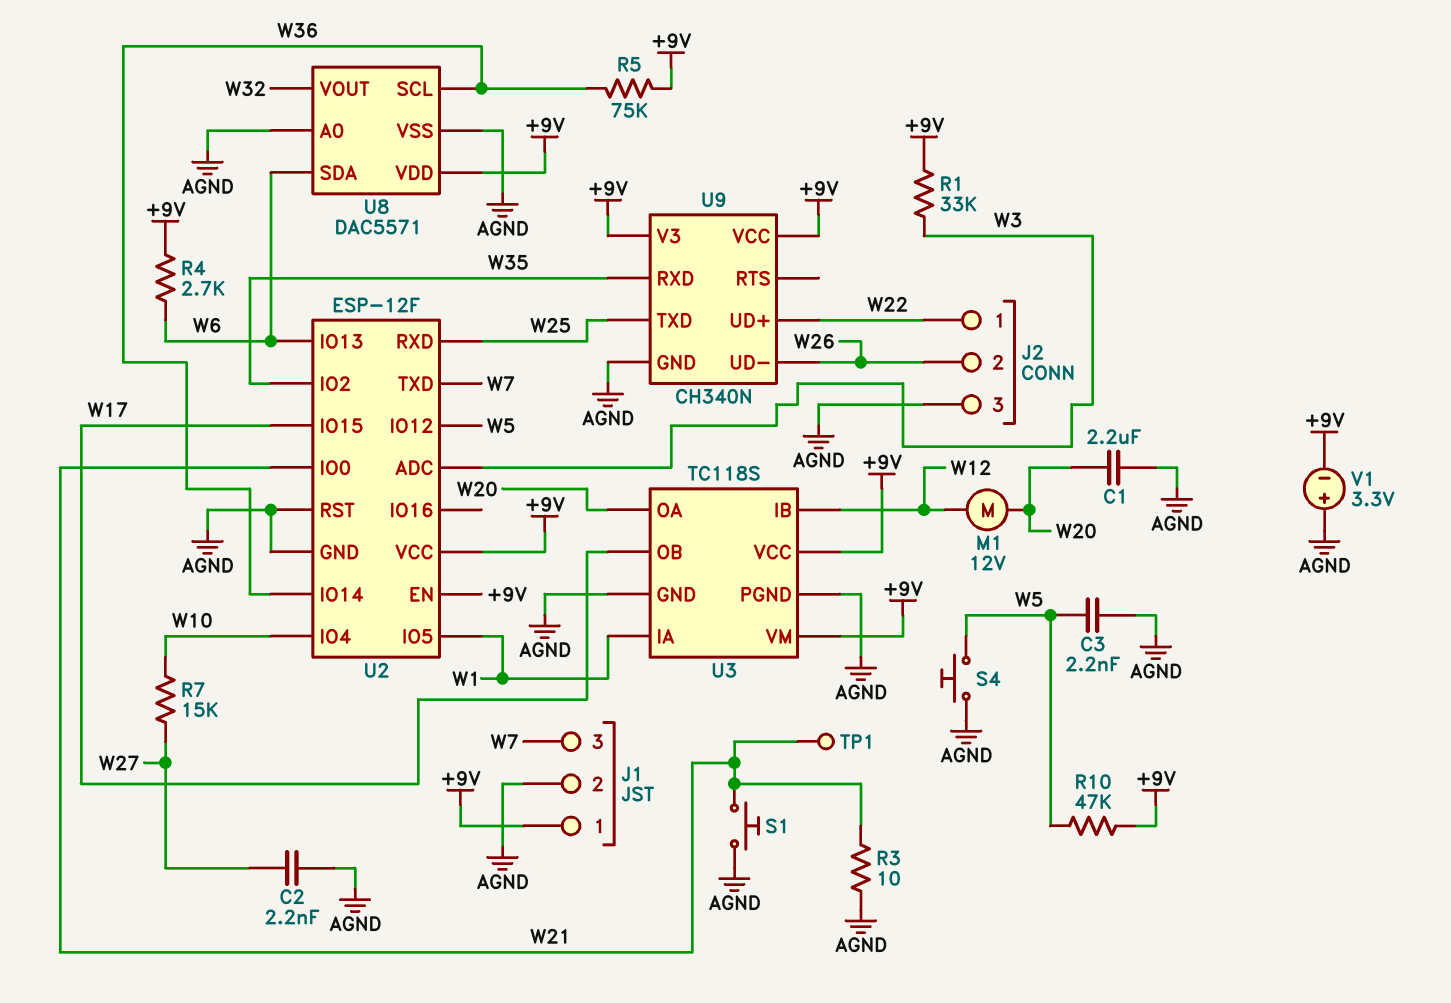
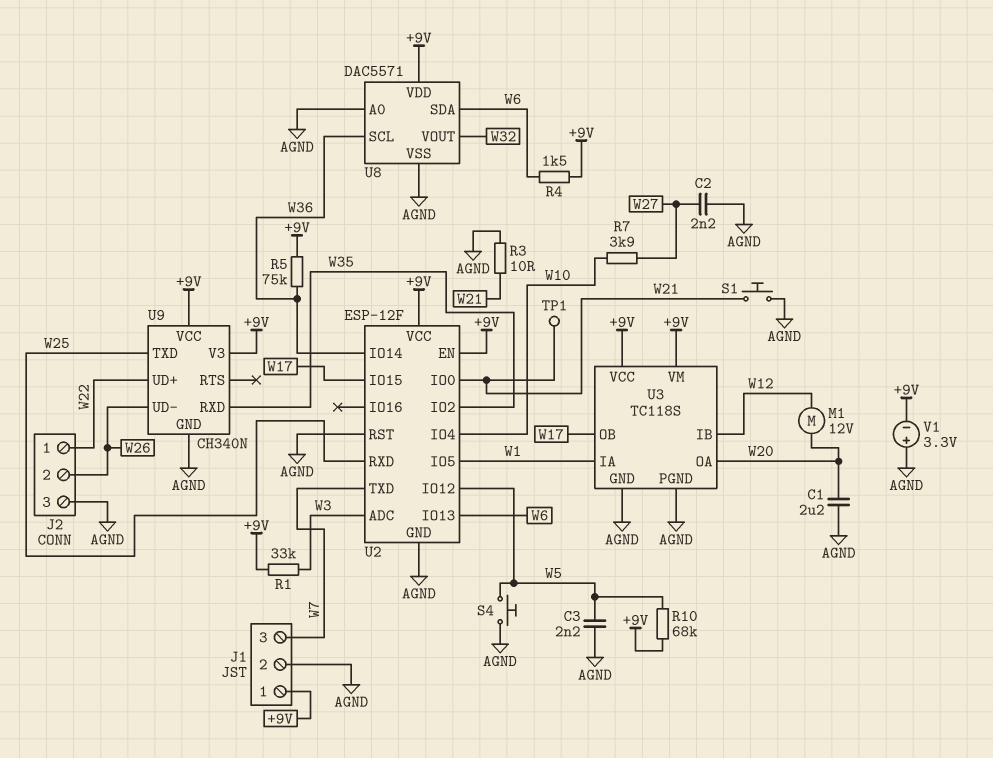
R4: 2.7k (+9V, W6) -> 1.5k (+9V, W6)
R7: 15k (W10, W27) -> 3.9k (W10, W27)
R10: 47k (+9V, W5) -> 68k (+9V, W5)

